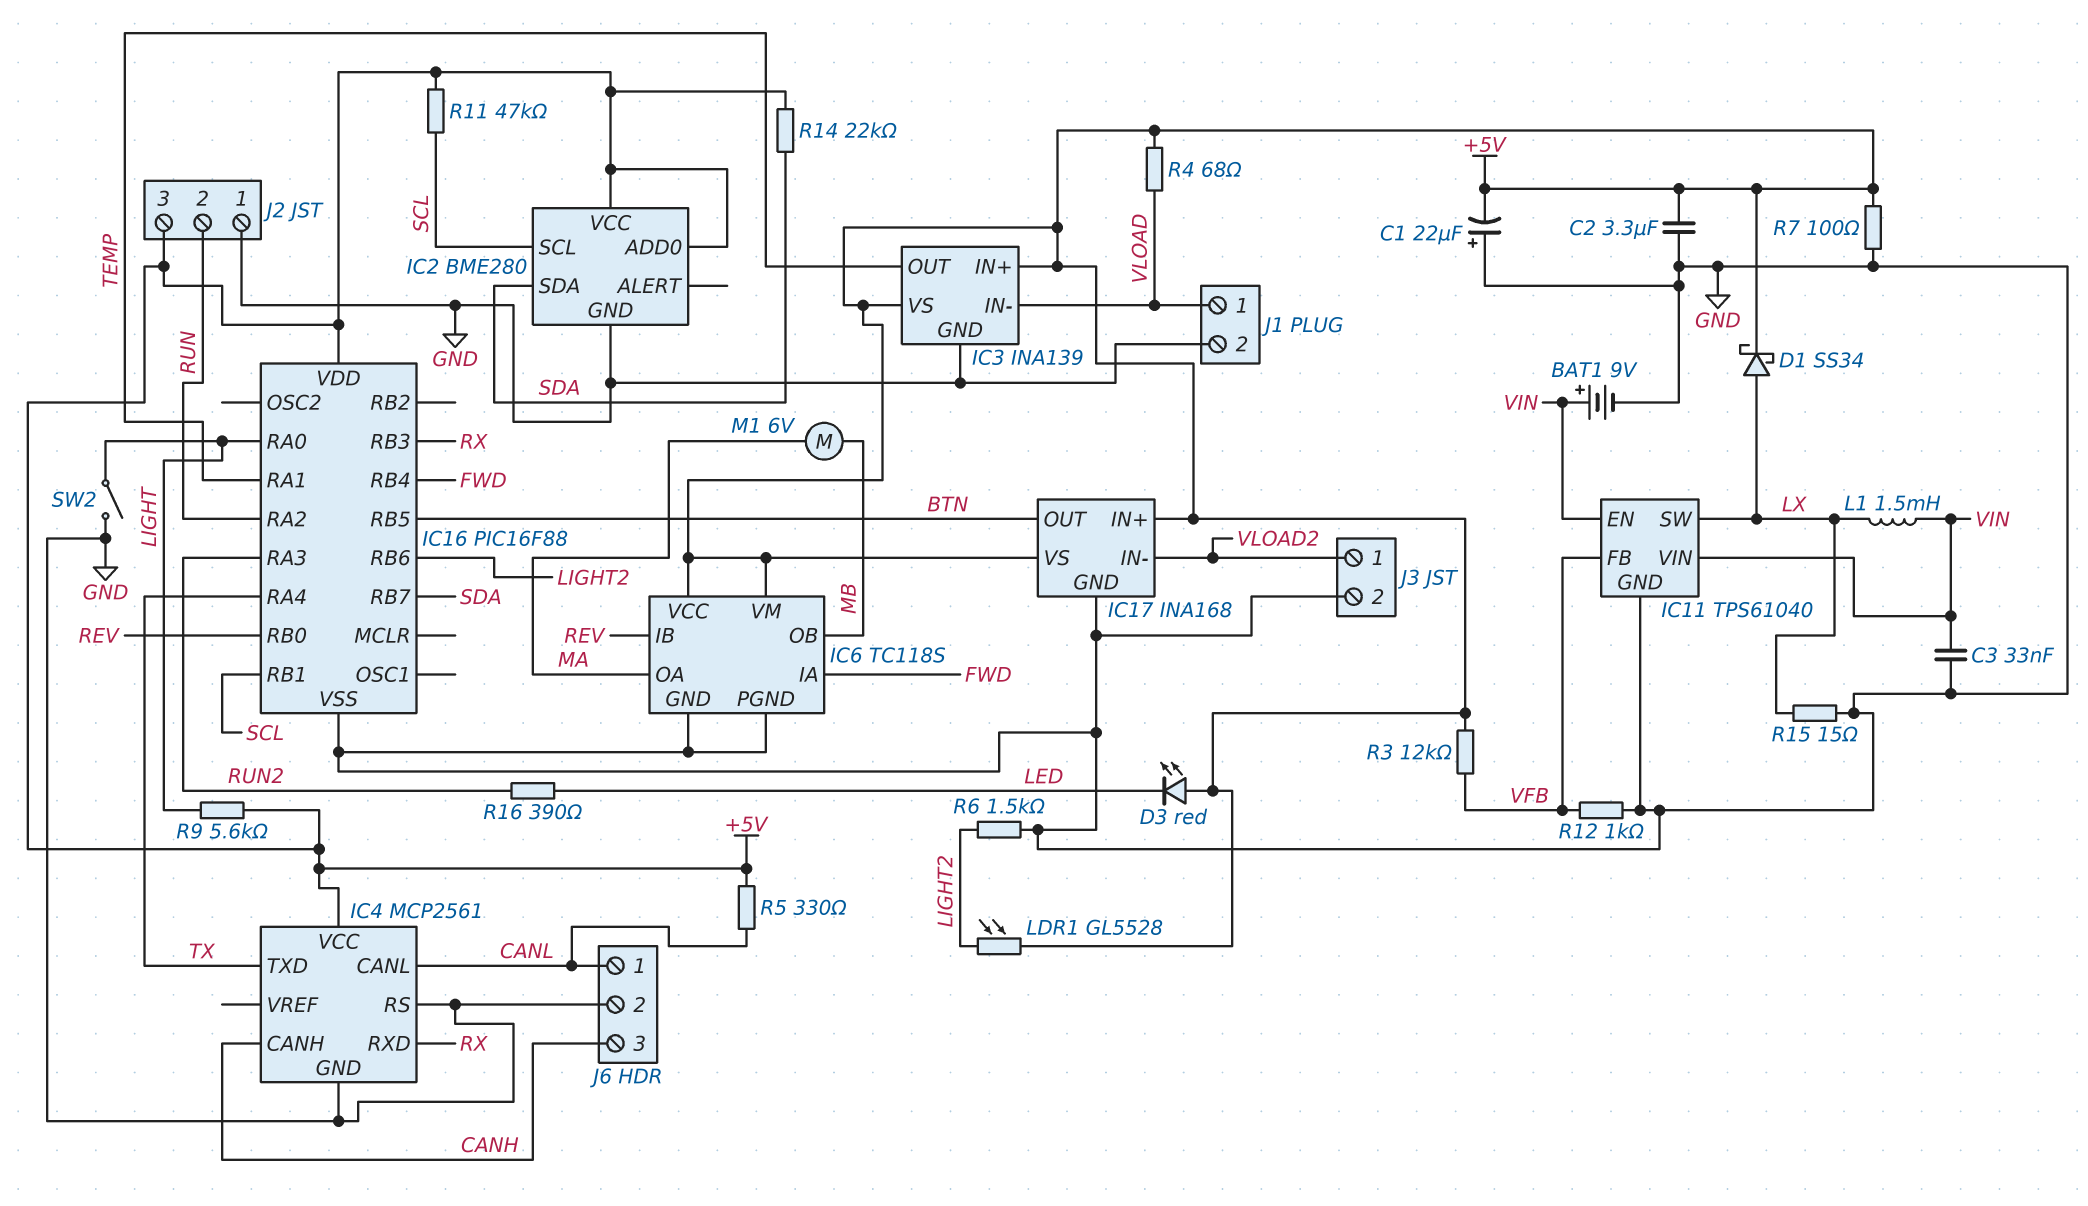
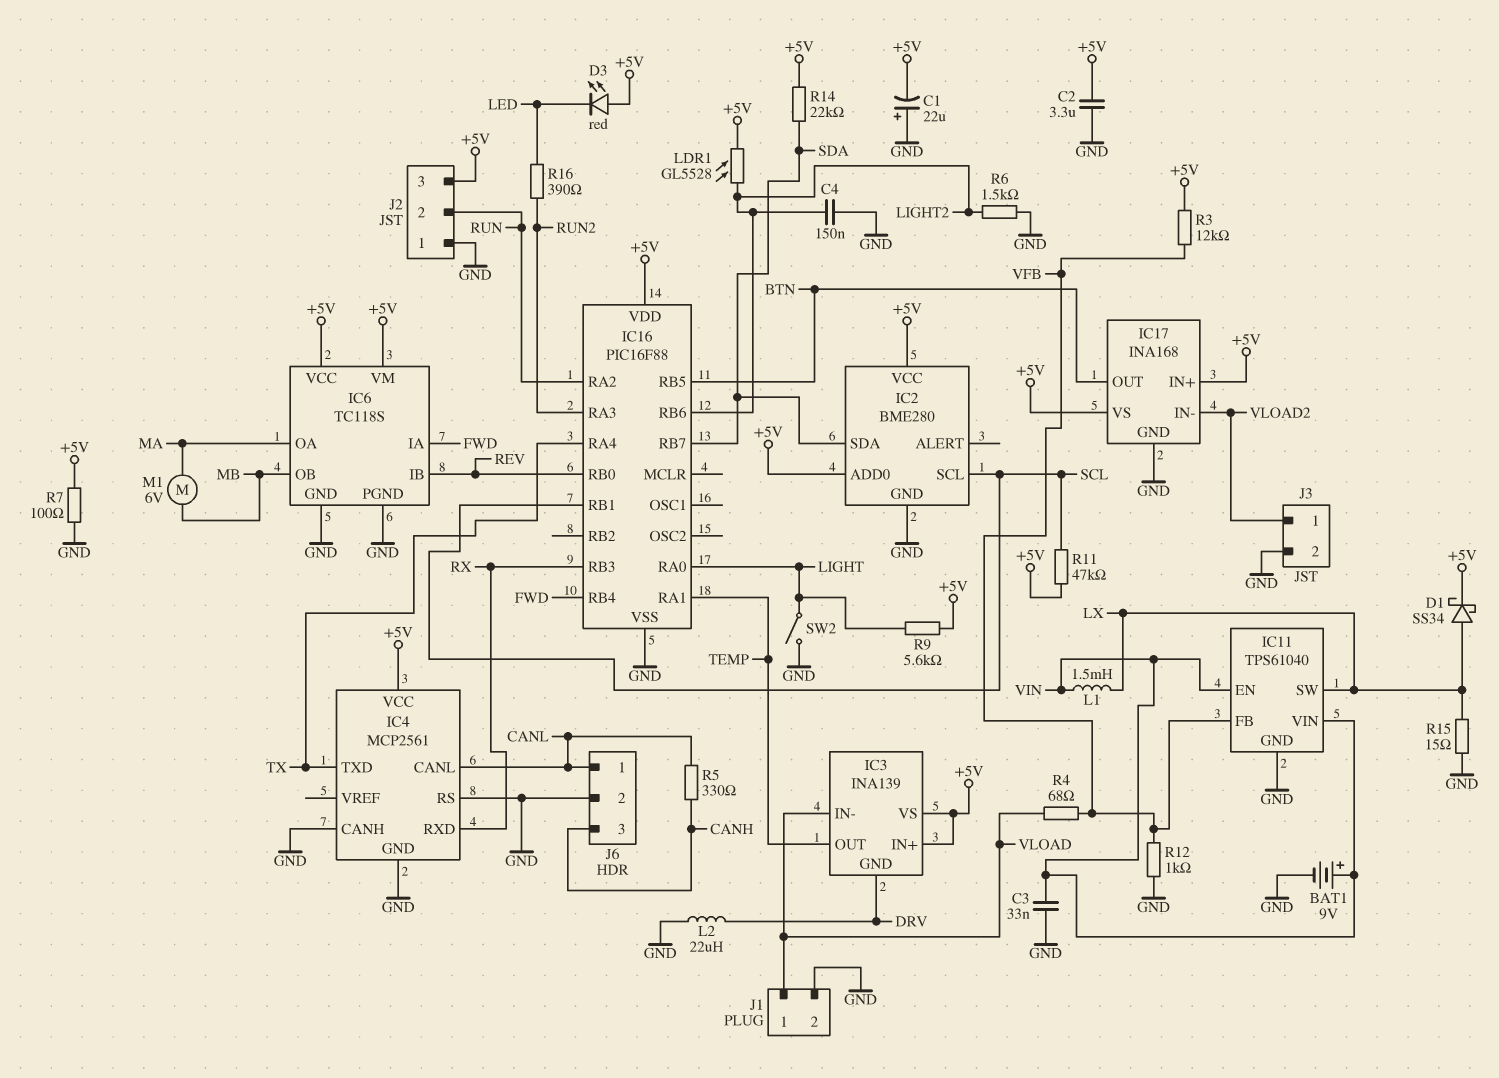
C4: none -> 150nF (GND, LIGHT2)
IC3 pin GND: GND -> DRV
IC4 pin CANH: CANH -> GND
L2: none -> 22uH (DRV, GND)
R4: 68 (+5V, VLOAD) -> 68 (VFB, VLOAD)
R5: 330 (+5V, CANL) -> 330 (CANH, CANL)

